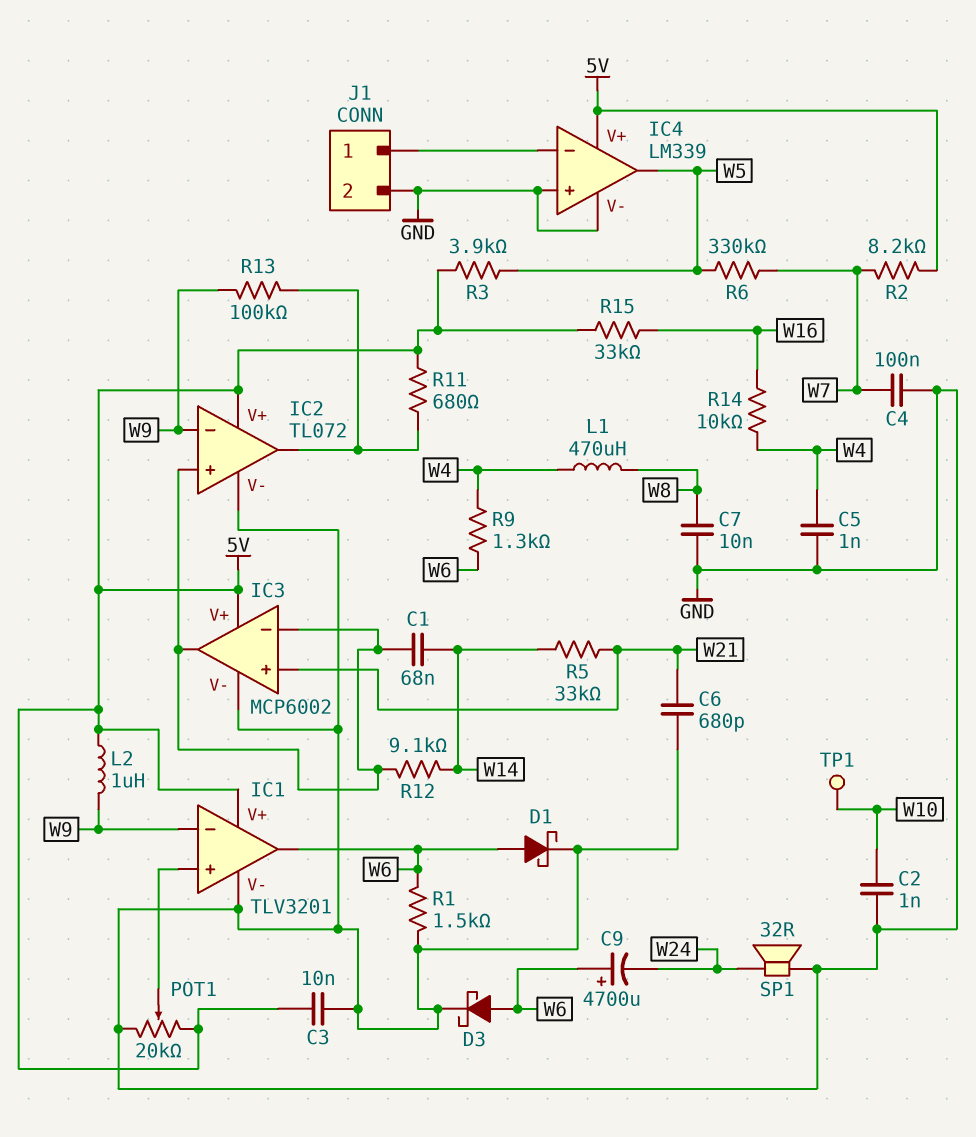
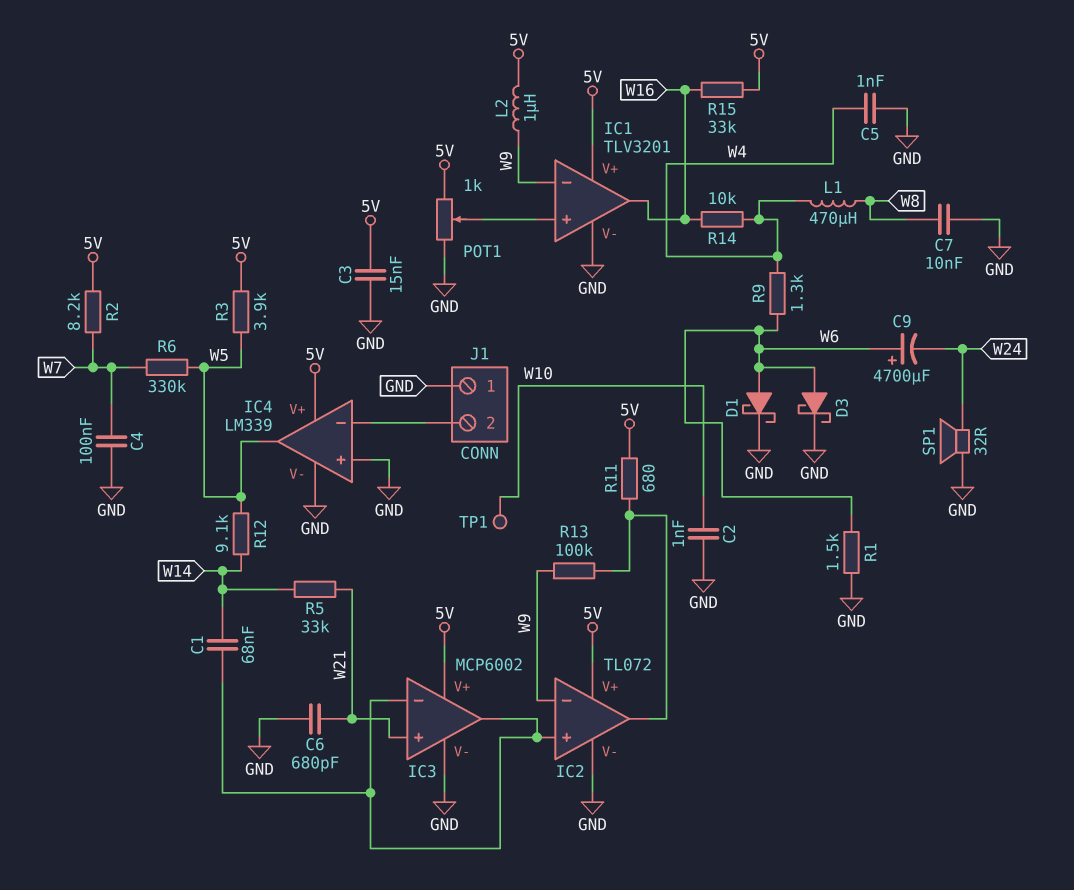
C3: 10nF (5V, GND) -> 15nF (5V, GND)
IC1 pin out: W6 -> W16
J1 pin 1: IC4/in- -> GND
J1 pin 2: GND -> IC4/in-
POT1: 20k (5V, GND, wiper IC1/in+) -> 1k (5V, GND, wiper IC1/in+)
R12: 9.1k (IC2/in+, W14) -> 9.1k (W5, W14)

